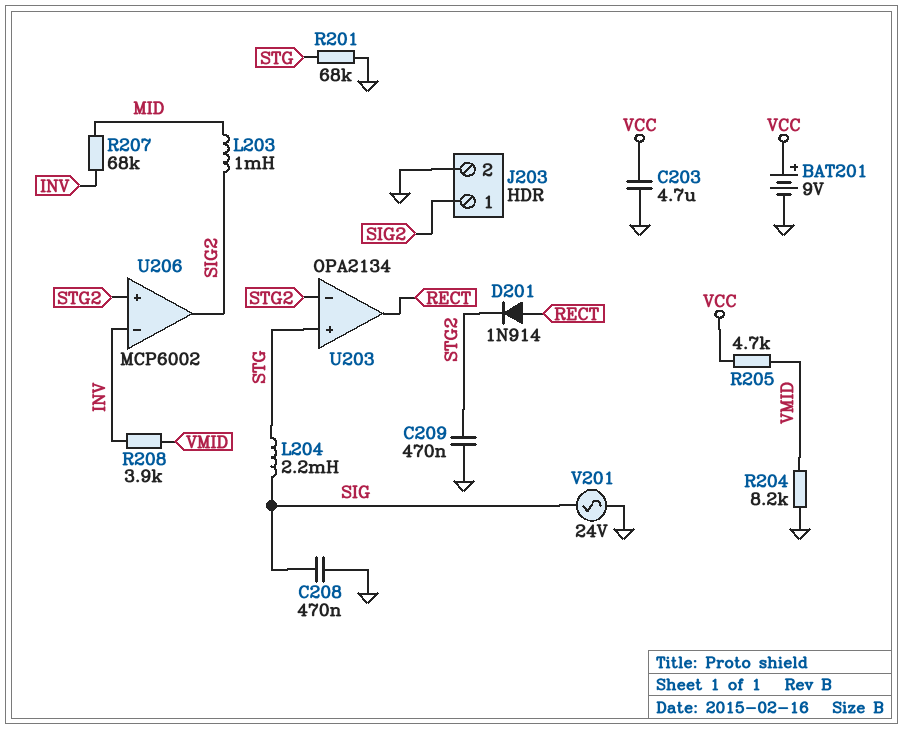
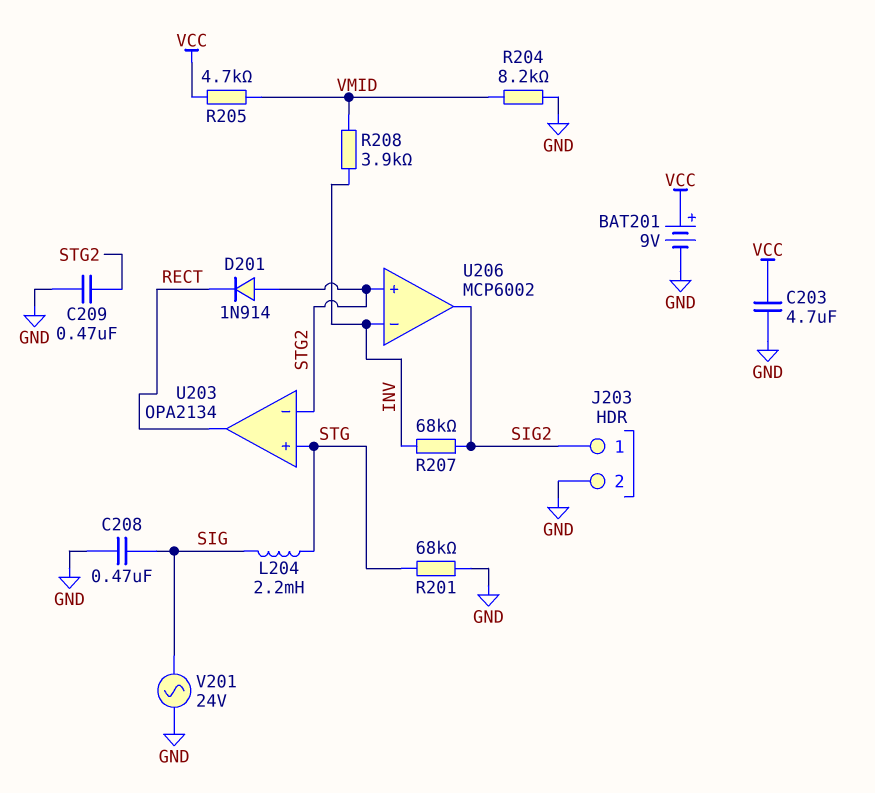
D201: diode 1N914 (A RECT, K STG2) -> diode 1N914 (A STG2, K RECT)
L203: 1mH (MID, SIG2) -> none
R207: 68k (INV, MID) -> 68k (INV, SIG2)

